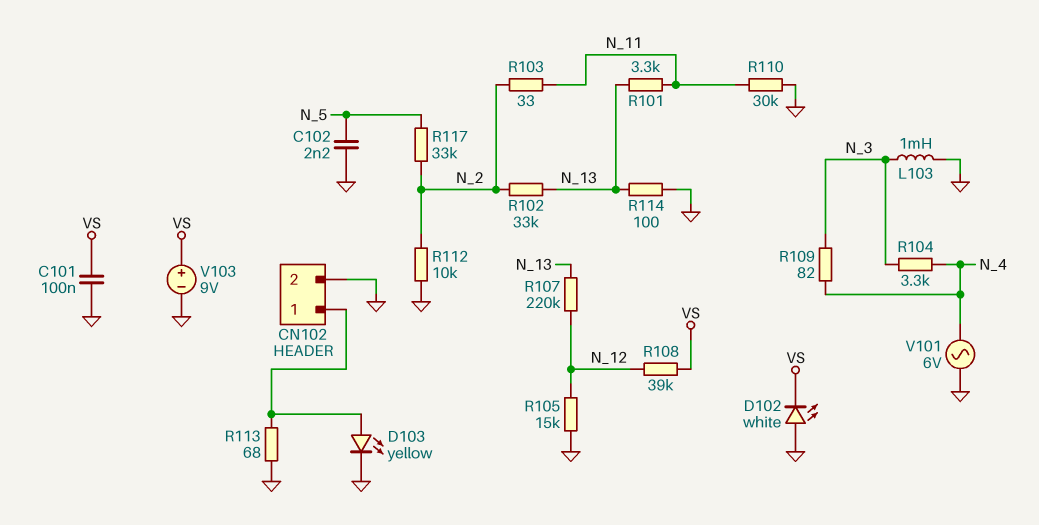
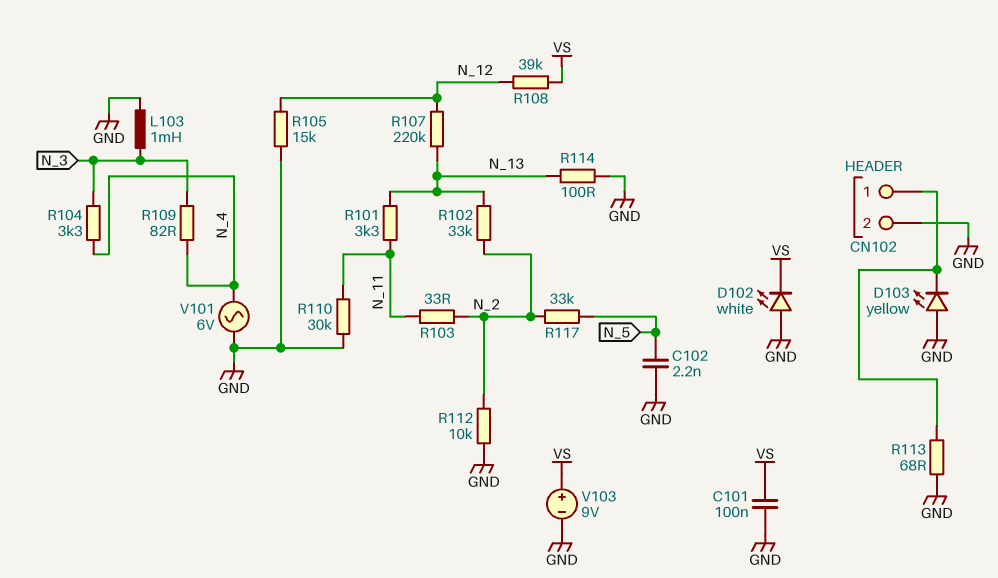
D103: LED yellow (A CN102/1, K GND) -> LED yellow (A GND, K CN102/1)

